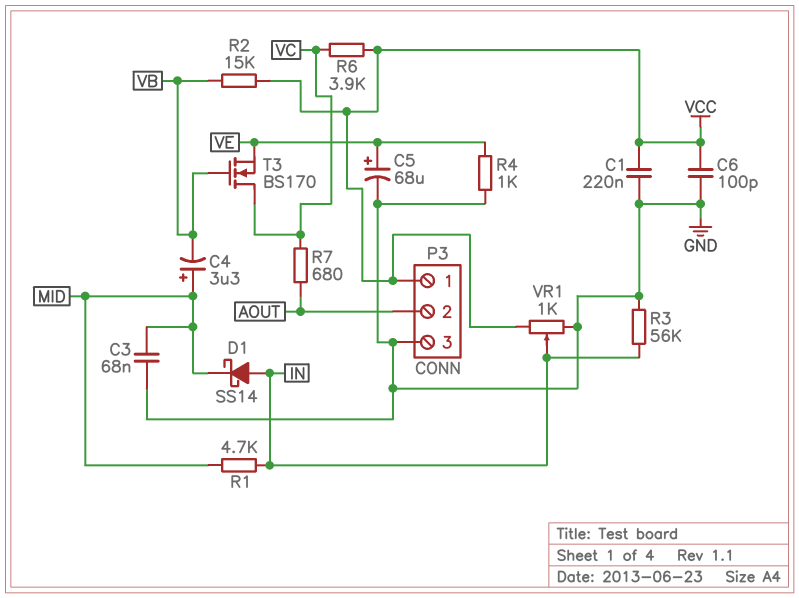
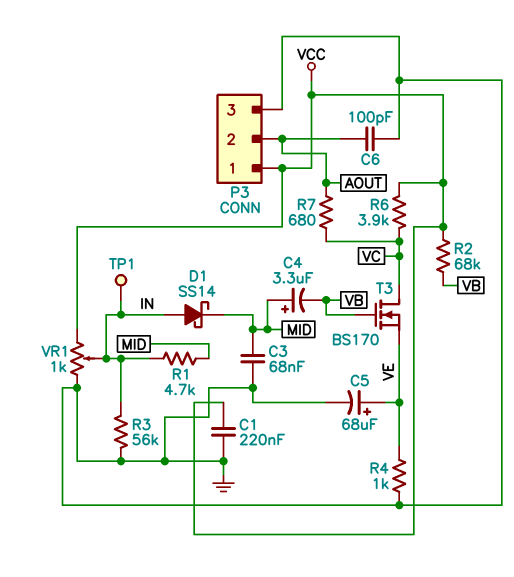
C6: 100pF (GND, VCC) -> 100pF (AOUT, GND)
R2: 15k (VB, VCC) -> 68k (VB, VCC)
TP1: none -> test point (IN)

